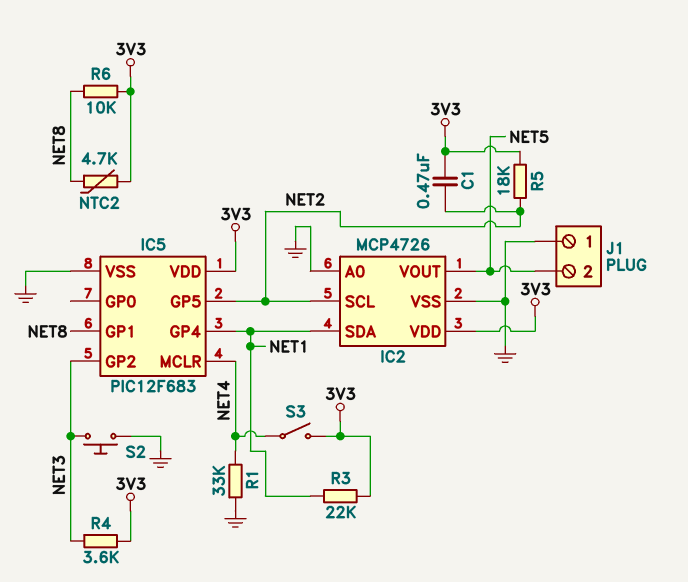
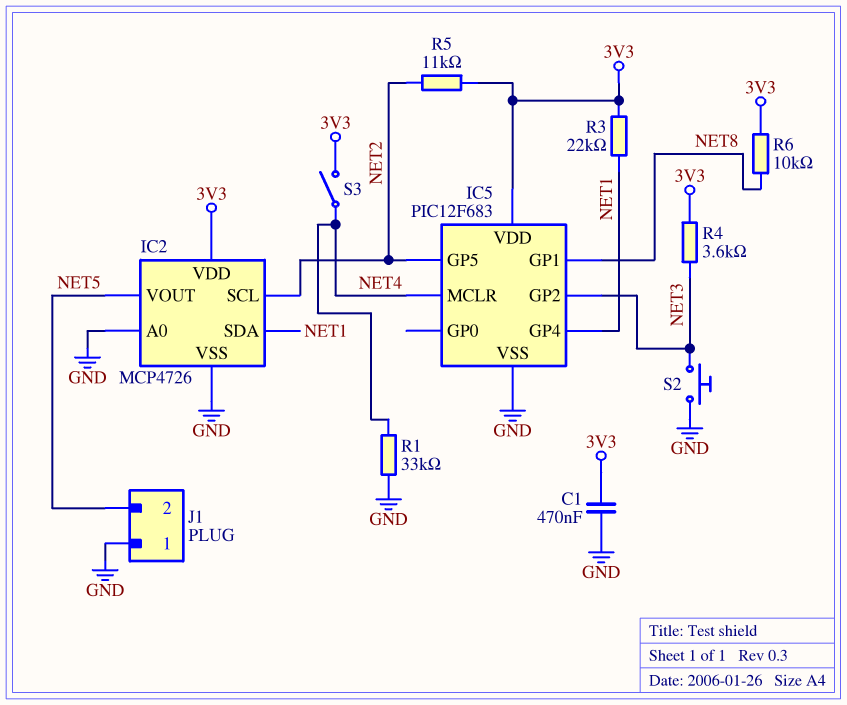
C1: 470nF (3V3, NET2) -> 470nF (3V3, GND)
NTC2: 4.7k (3V3, NET8) -> none
R5: 18k (3V3, NET2) -> 11k (3V3, NET2)

